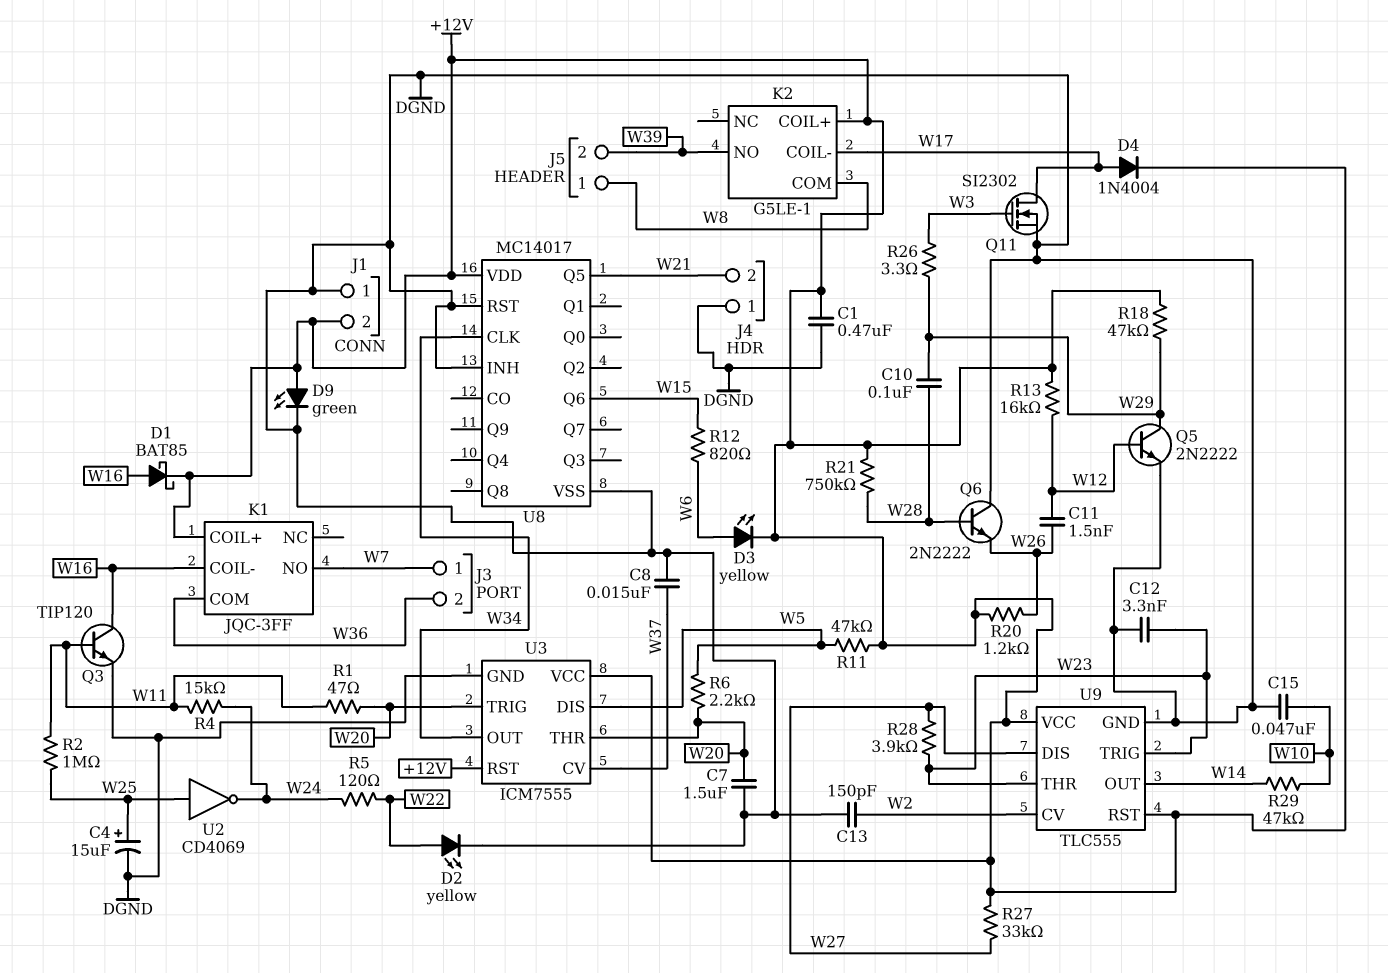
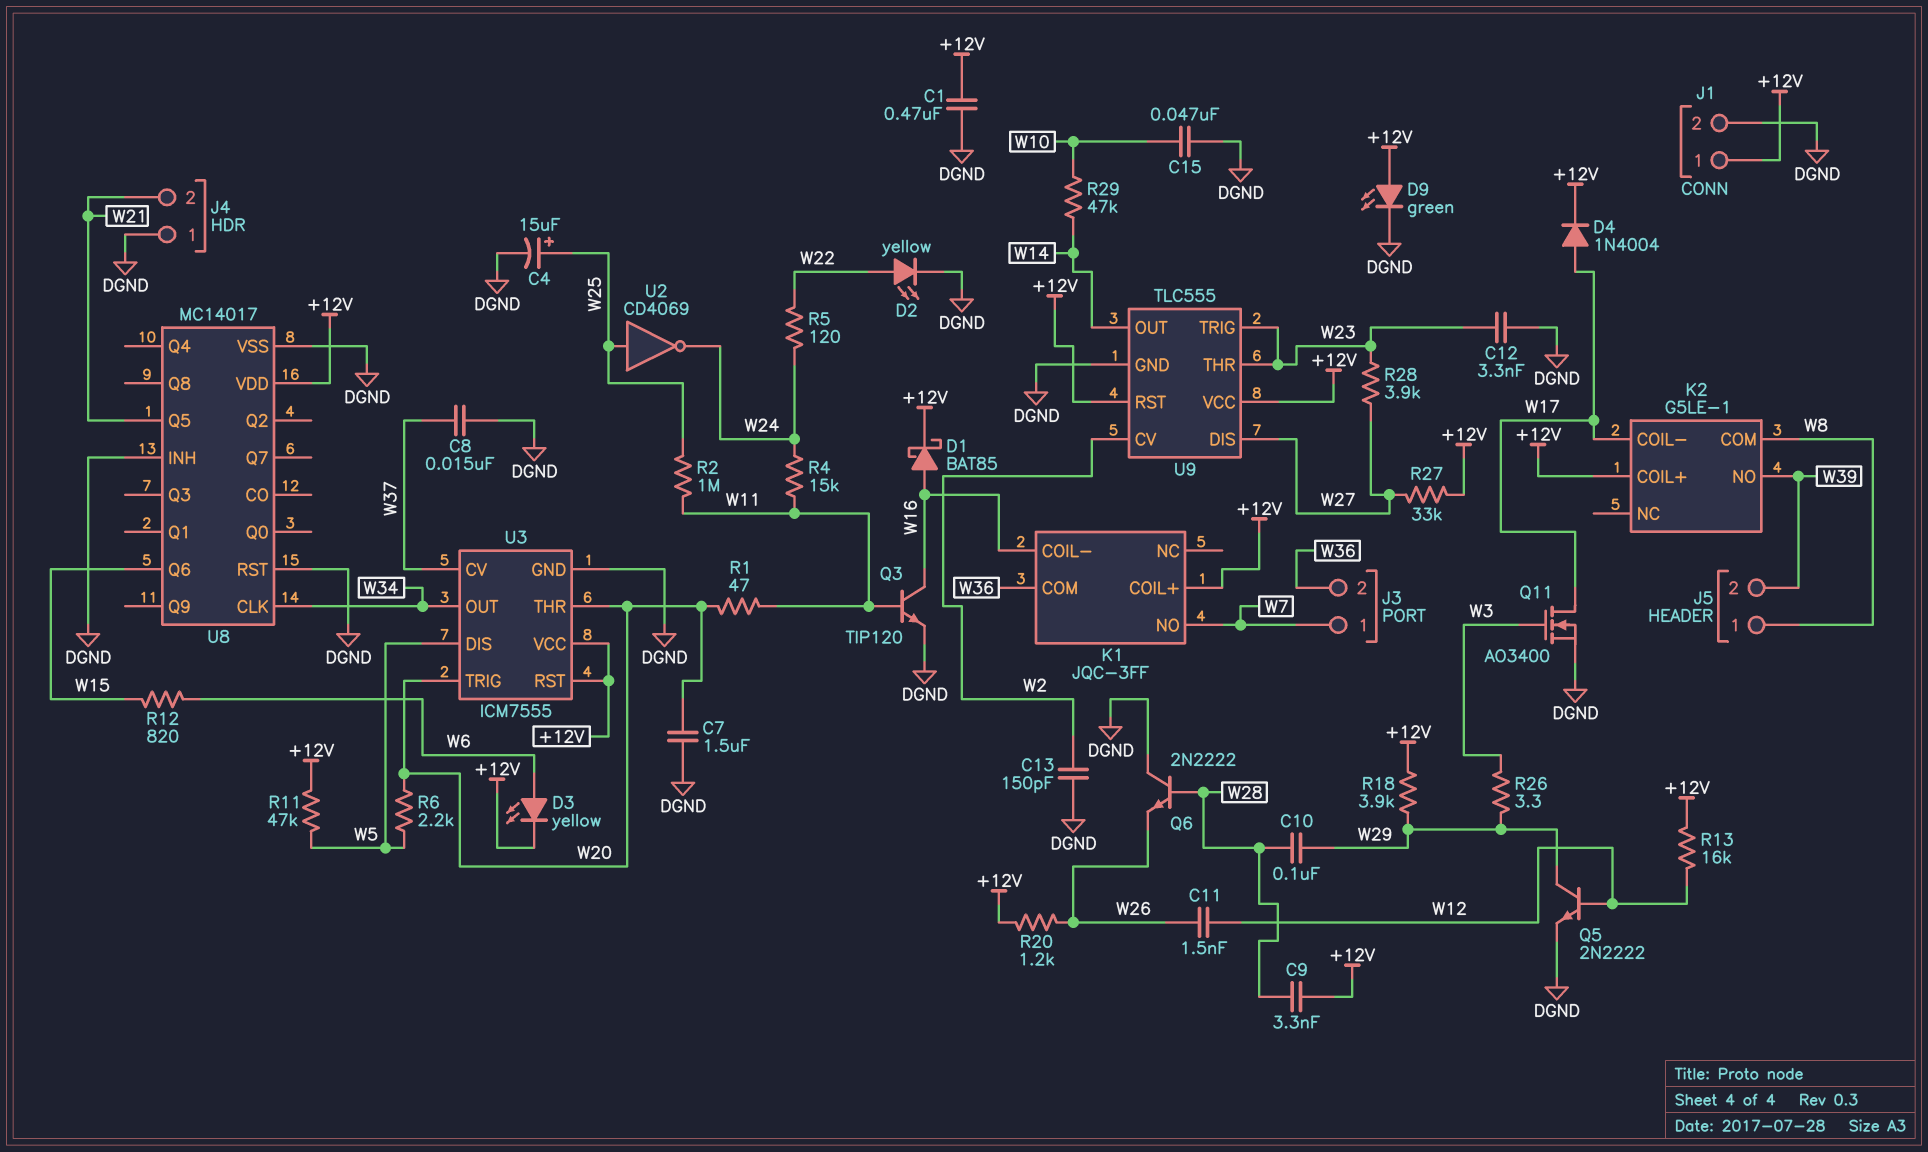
C9: none -> 3.3nF (+12V, W28)
J1 pin 1: DGND -> +12V
J1 pin 2: +12V -> DGND
Q11: NMOS SI2302 (G W3, D W17, S DGND) -> NMOS AO3400 (G W3, D W17, S DGND)
R18: 47k (+12V, W29) -> 3.9k (+12V, W29)
R21: 750k (+12V, W28) -> none

